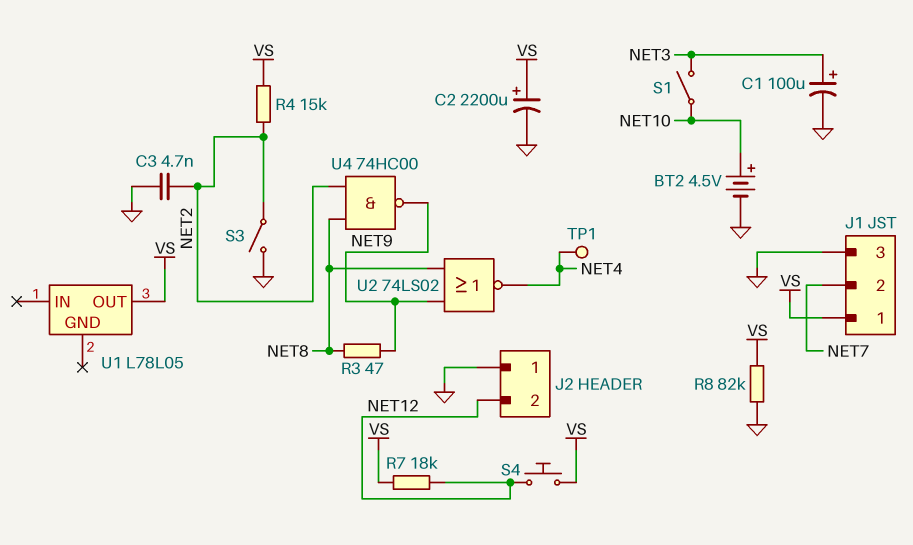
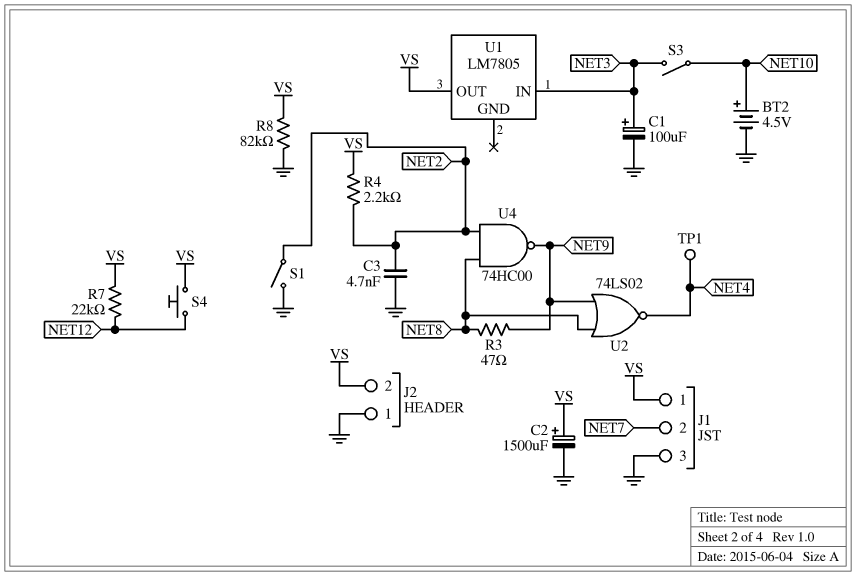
C2: 2200uF (plus VS, minus GND) -> 1500uF (plus VS, minus GND)
J2 pin 2: NET12 -> VS
R4: 15k (NET2, VS) -> 2.2k (NET2, VS)
R7: 18k (NET12, VS) -> 22k (NET12, VS)
S1: switch (NET3, NET10) -> switch (GND, NET2)
S3: switch (GND, NET2) -> switch (NET3, NET10)
U1: L78L05 -> LM7805
U1 pin IN: none -> NET3

